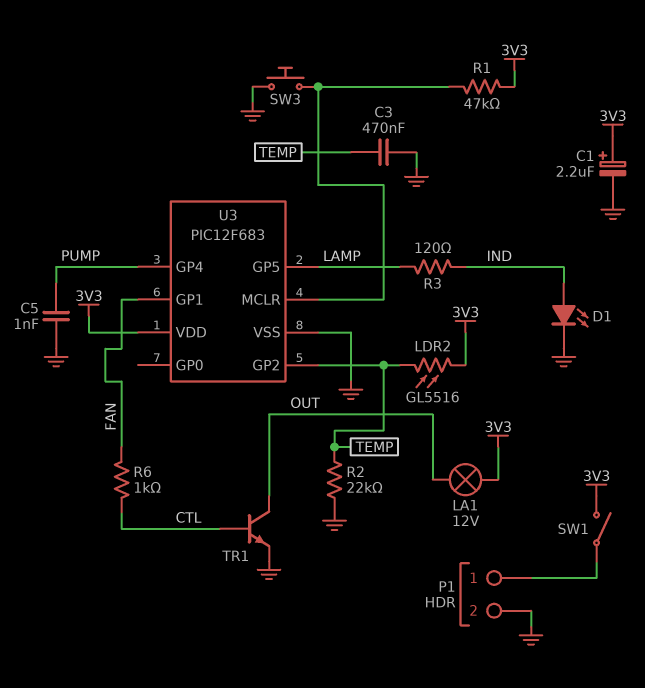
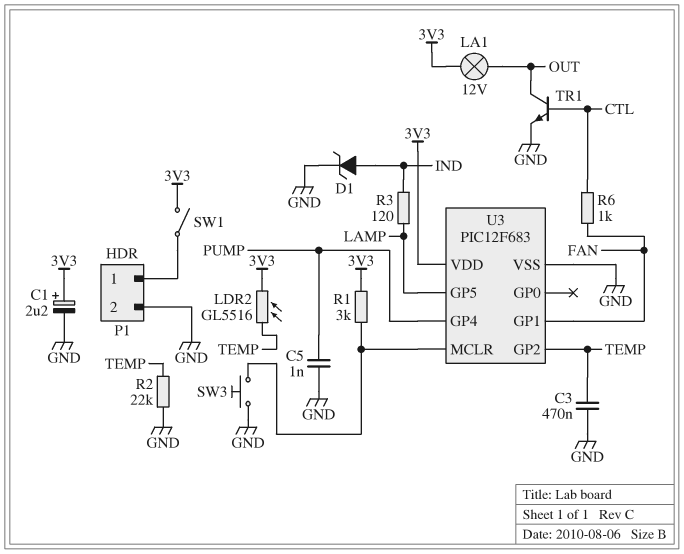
D1: LED (A IND, K GND) -> zener (A IND, K GND)
R1: 47k (3V3, U3/MCLR) -> 3k (3V3, U3/MCLR)

